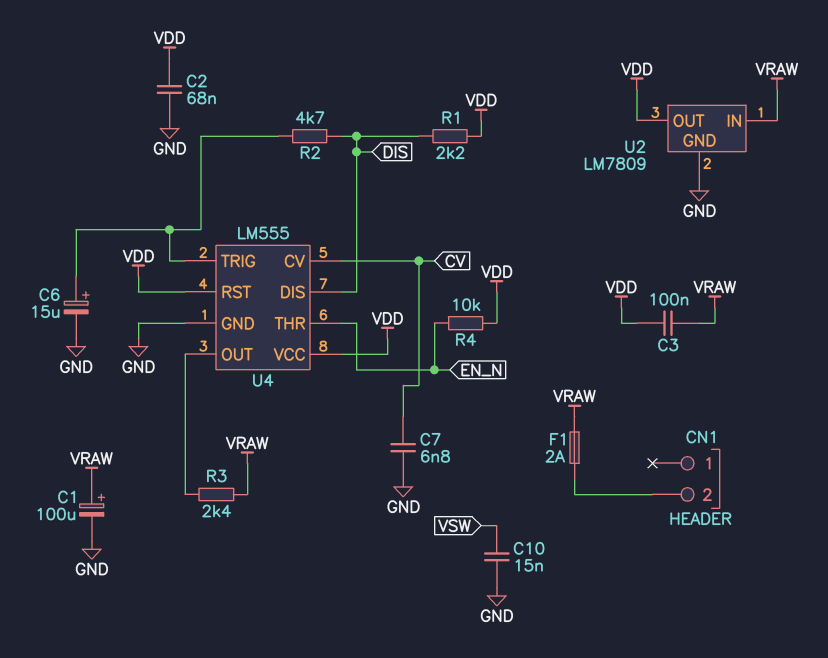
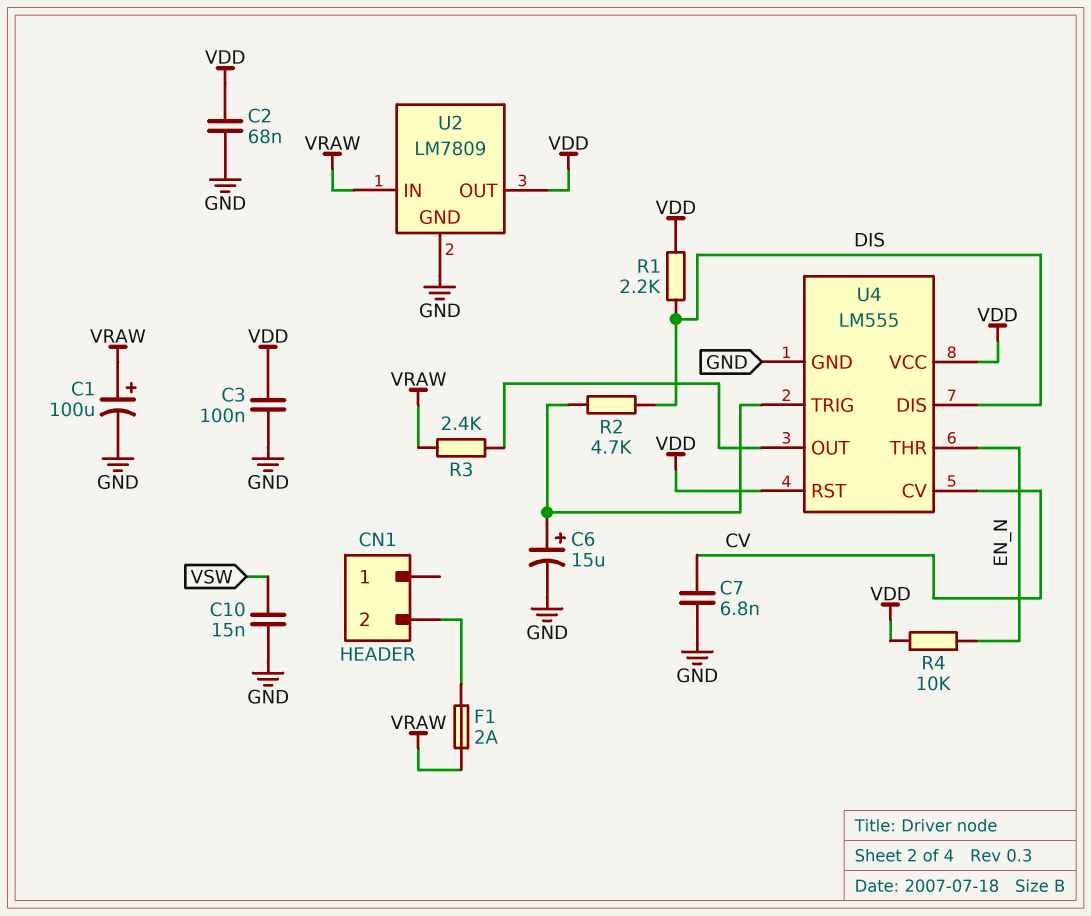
C3: 100nF (VDD, VRAW) -> 100nF (GND, VDD)

